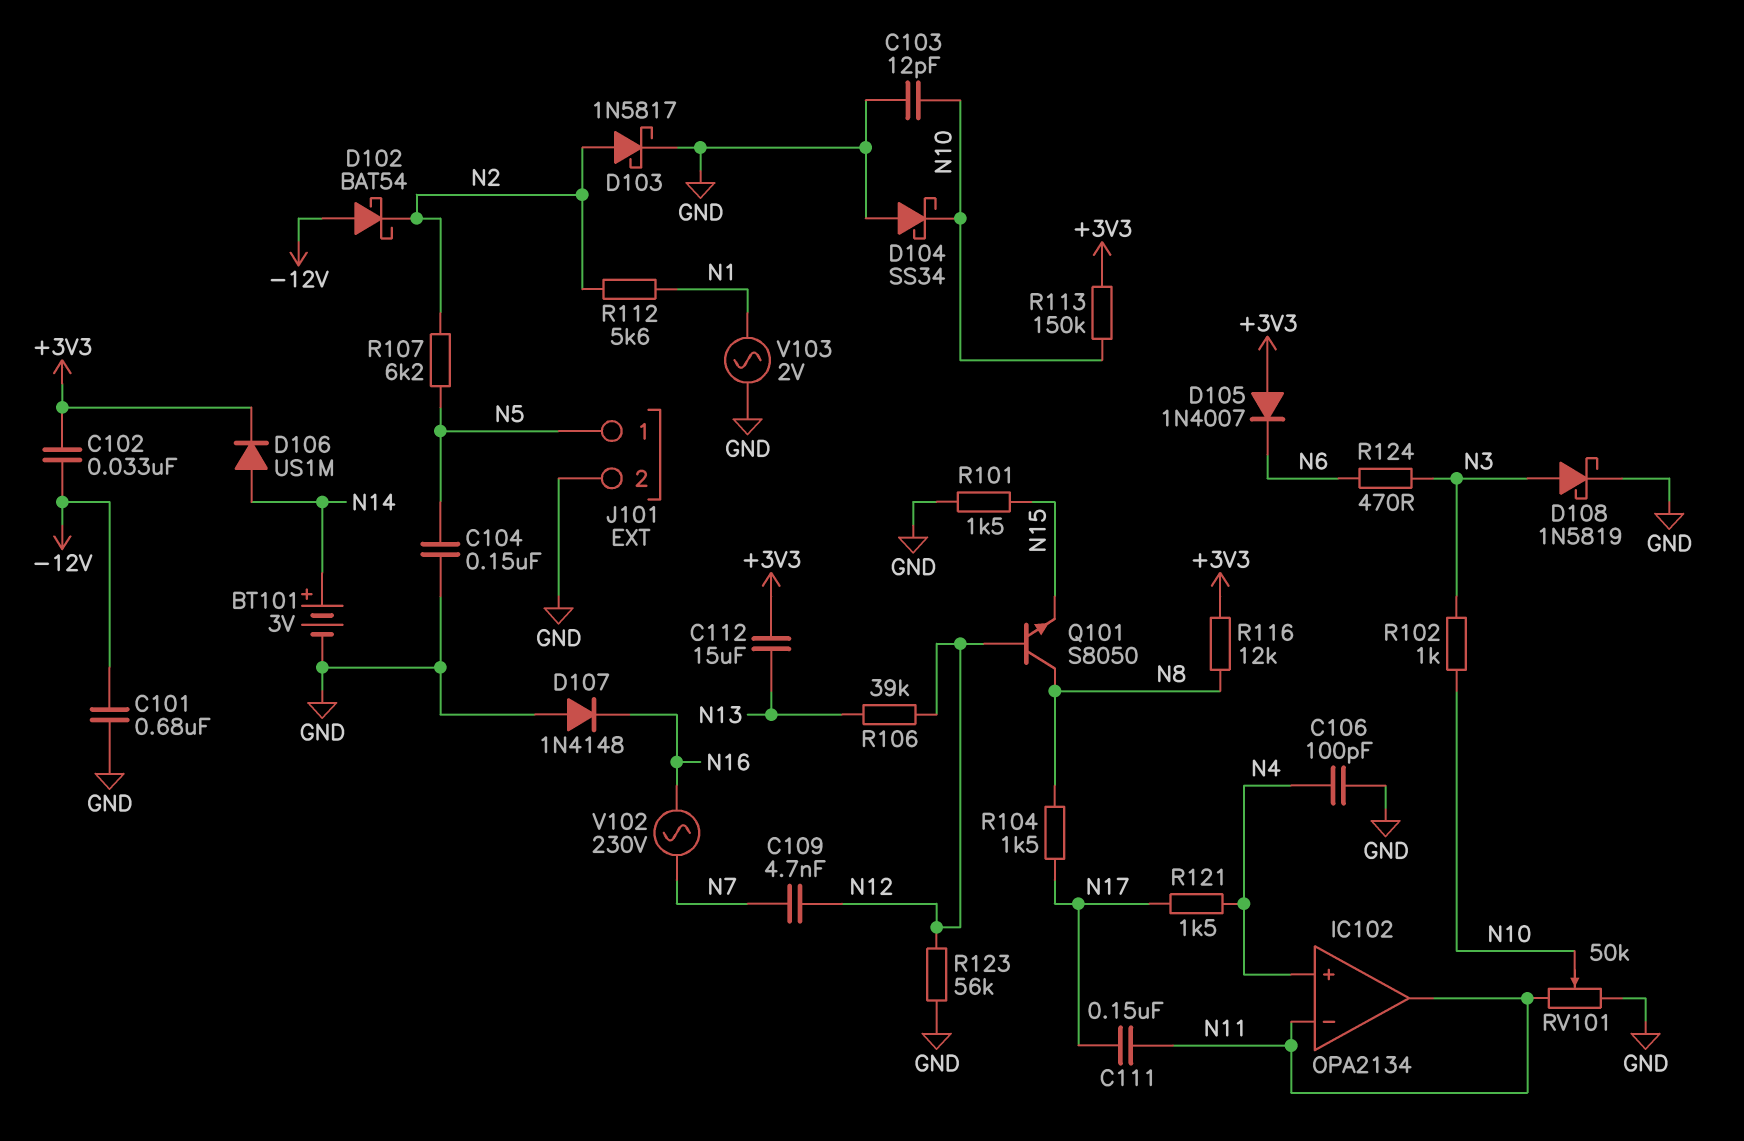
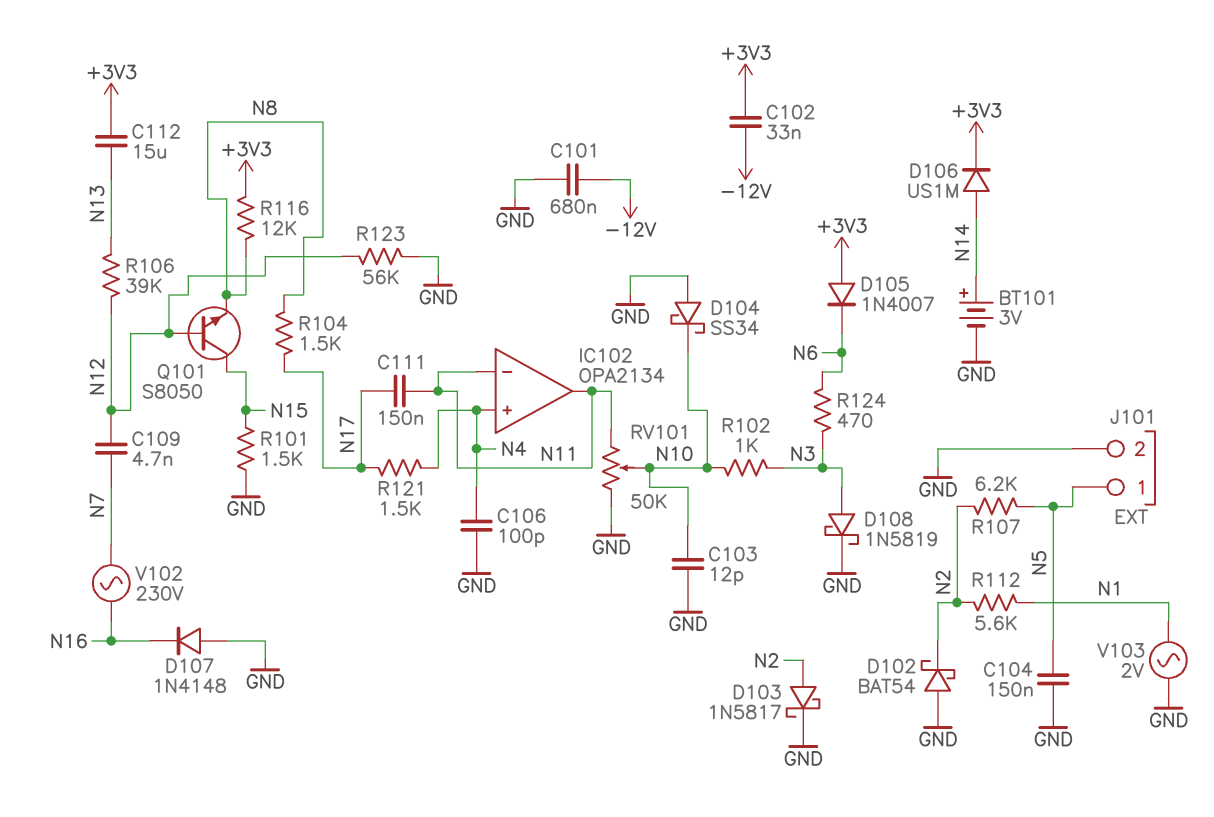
D102: schottky BAT54 (A -12V, K N2) -> schottky BAT54 (A GND, K N2)
Q101: NPN S8050 (B N12, C N8, E N15) -> NPN S8050 (B N12, C N15, E N8)
R113: 150k (+3V3, N10) -> none

